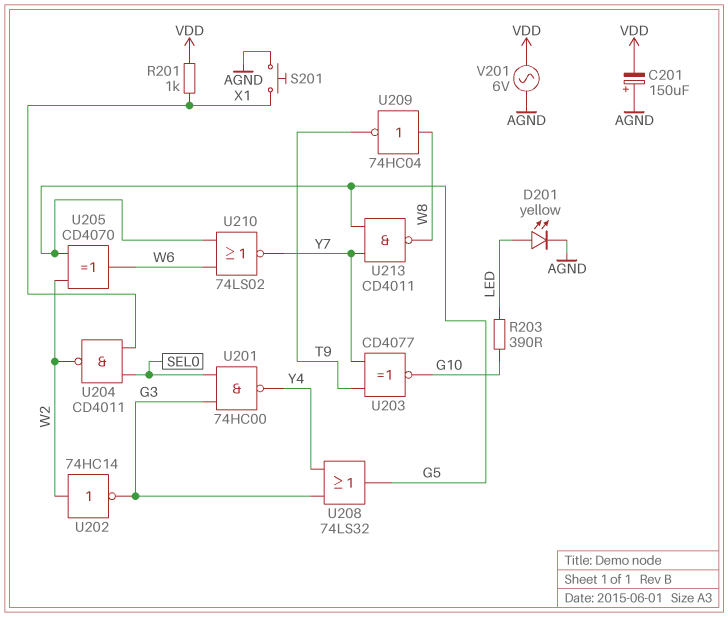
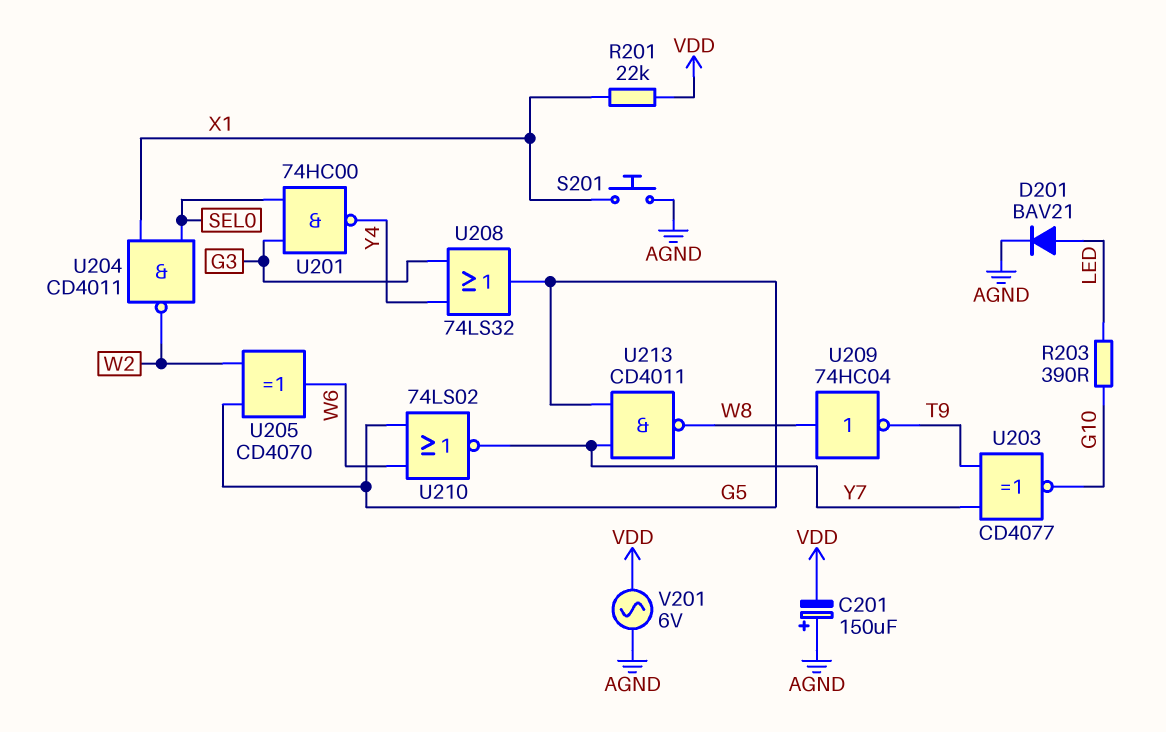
D201: LED yellow (A LED, K AGND) -> diode BAV21 (A LED, K AGND)
R201: 1k (VDD, X1) -> 22k (VDD, X1)
U202: NOT 74HC14 (in W2, out G3) -> none

